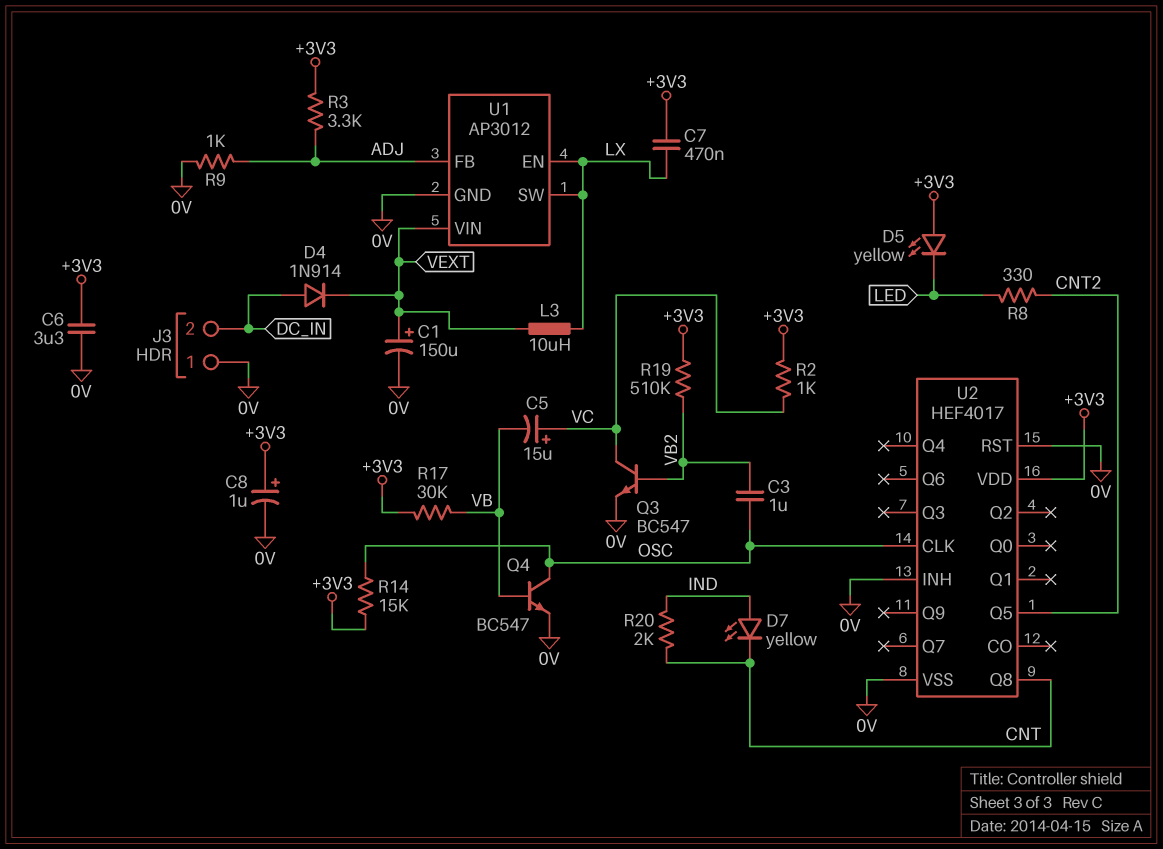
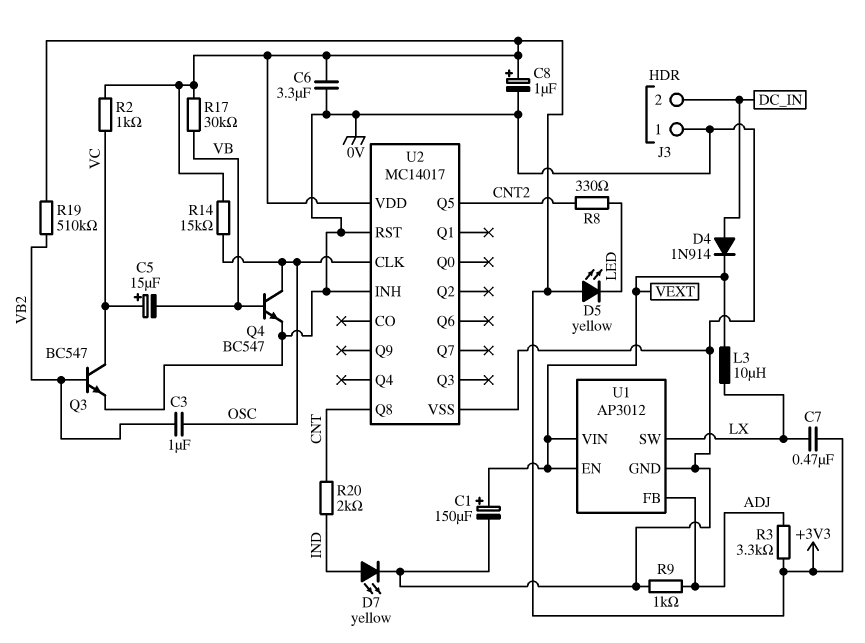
D7: LED yellow (A IND, K CNT) -> LED yellow (A IND, K 0V)
U1 pin EN: LX -> VEXT
U2: HEF4017 -> MC14017

